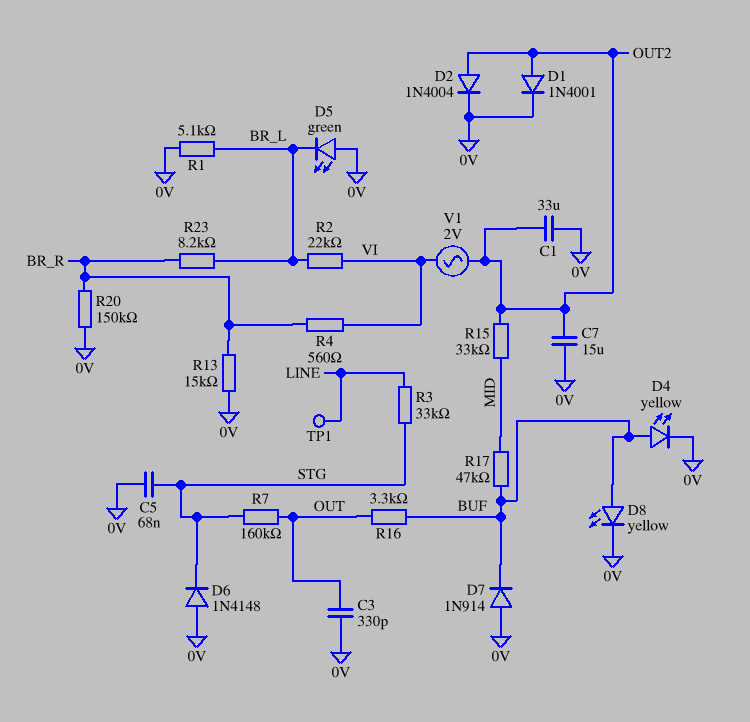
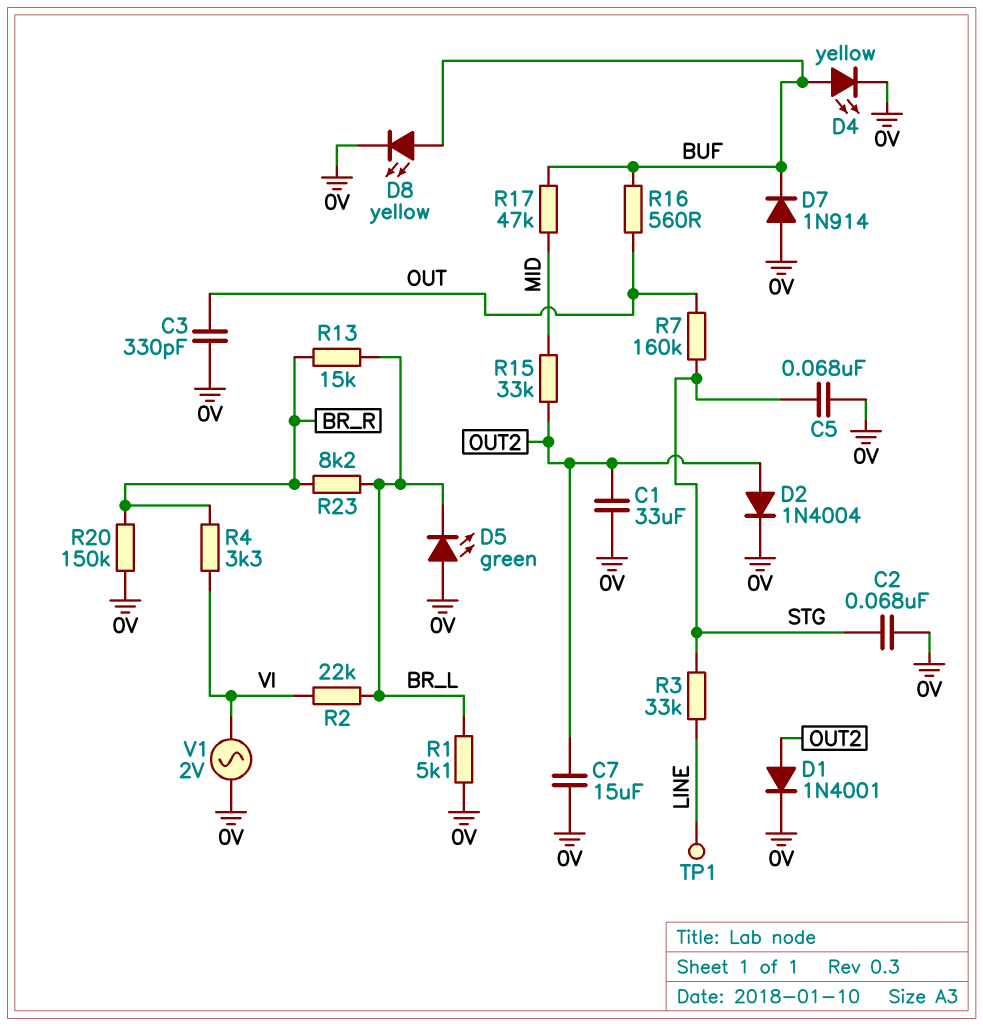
C2: none -> 68nF (0V, STG)
D6: diode 1N4148 (A 0V, K STG) -> none
R4: 560 (BR_R, VI) -> 3.3k (BR_R, VI)
R13: 15k (0V, BR_R) -> 15k (BR_L, BR_R)
R16: 3.3k (BUF, OUT) -> 560 (BUF, OUT)
V1: AC 2V (OUT2, VI) -> AC 2V (0V, VI)

